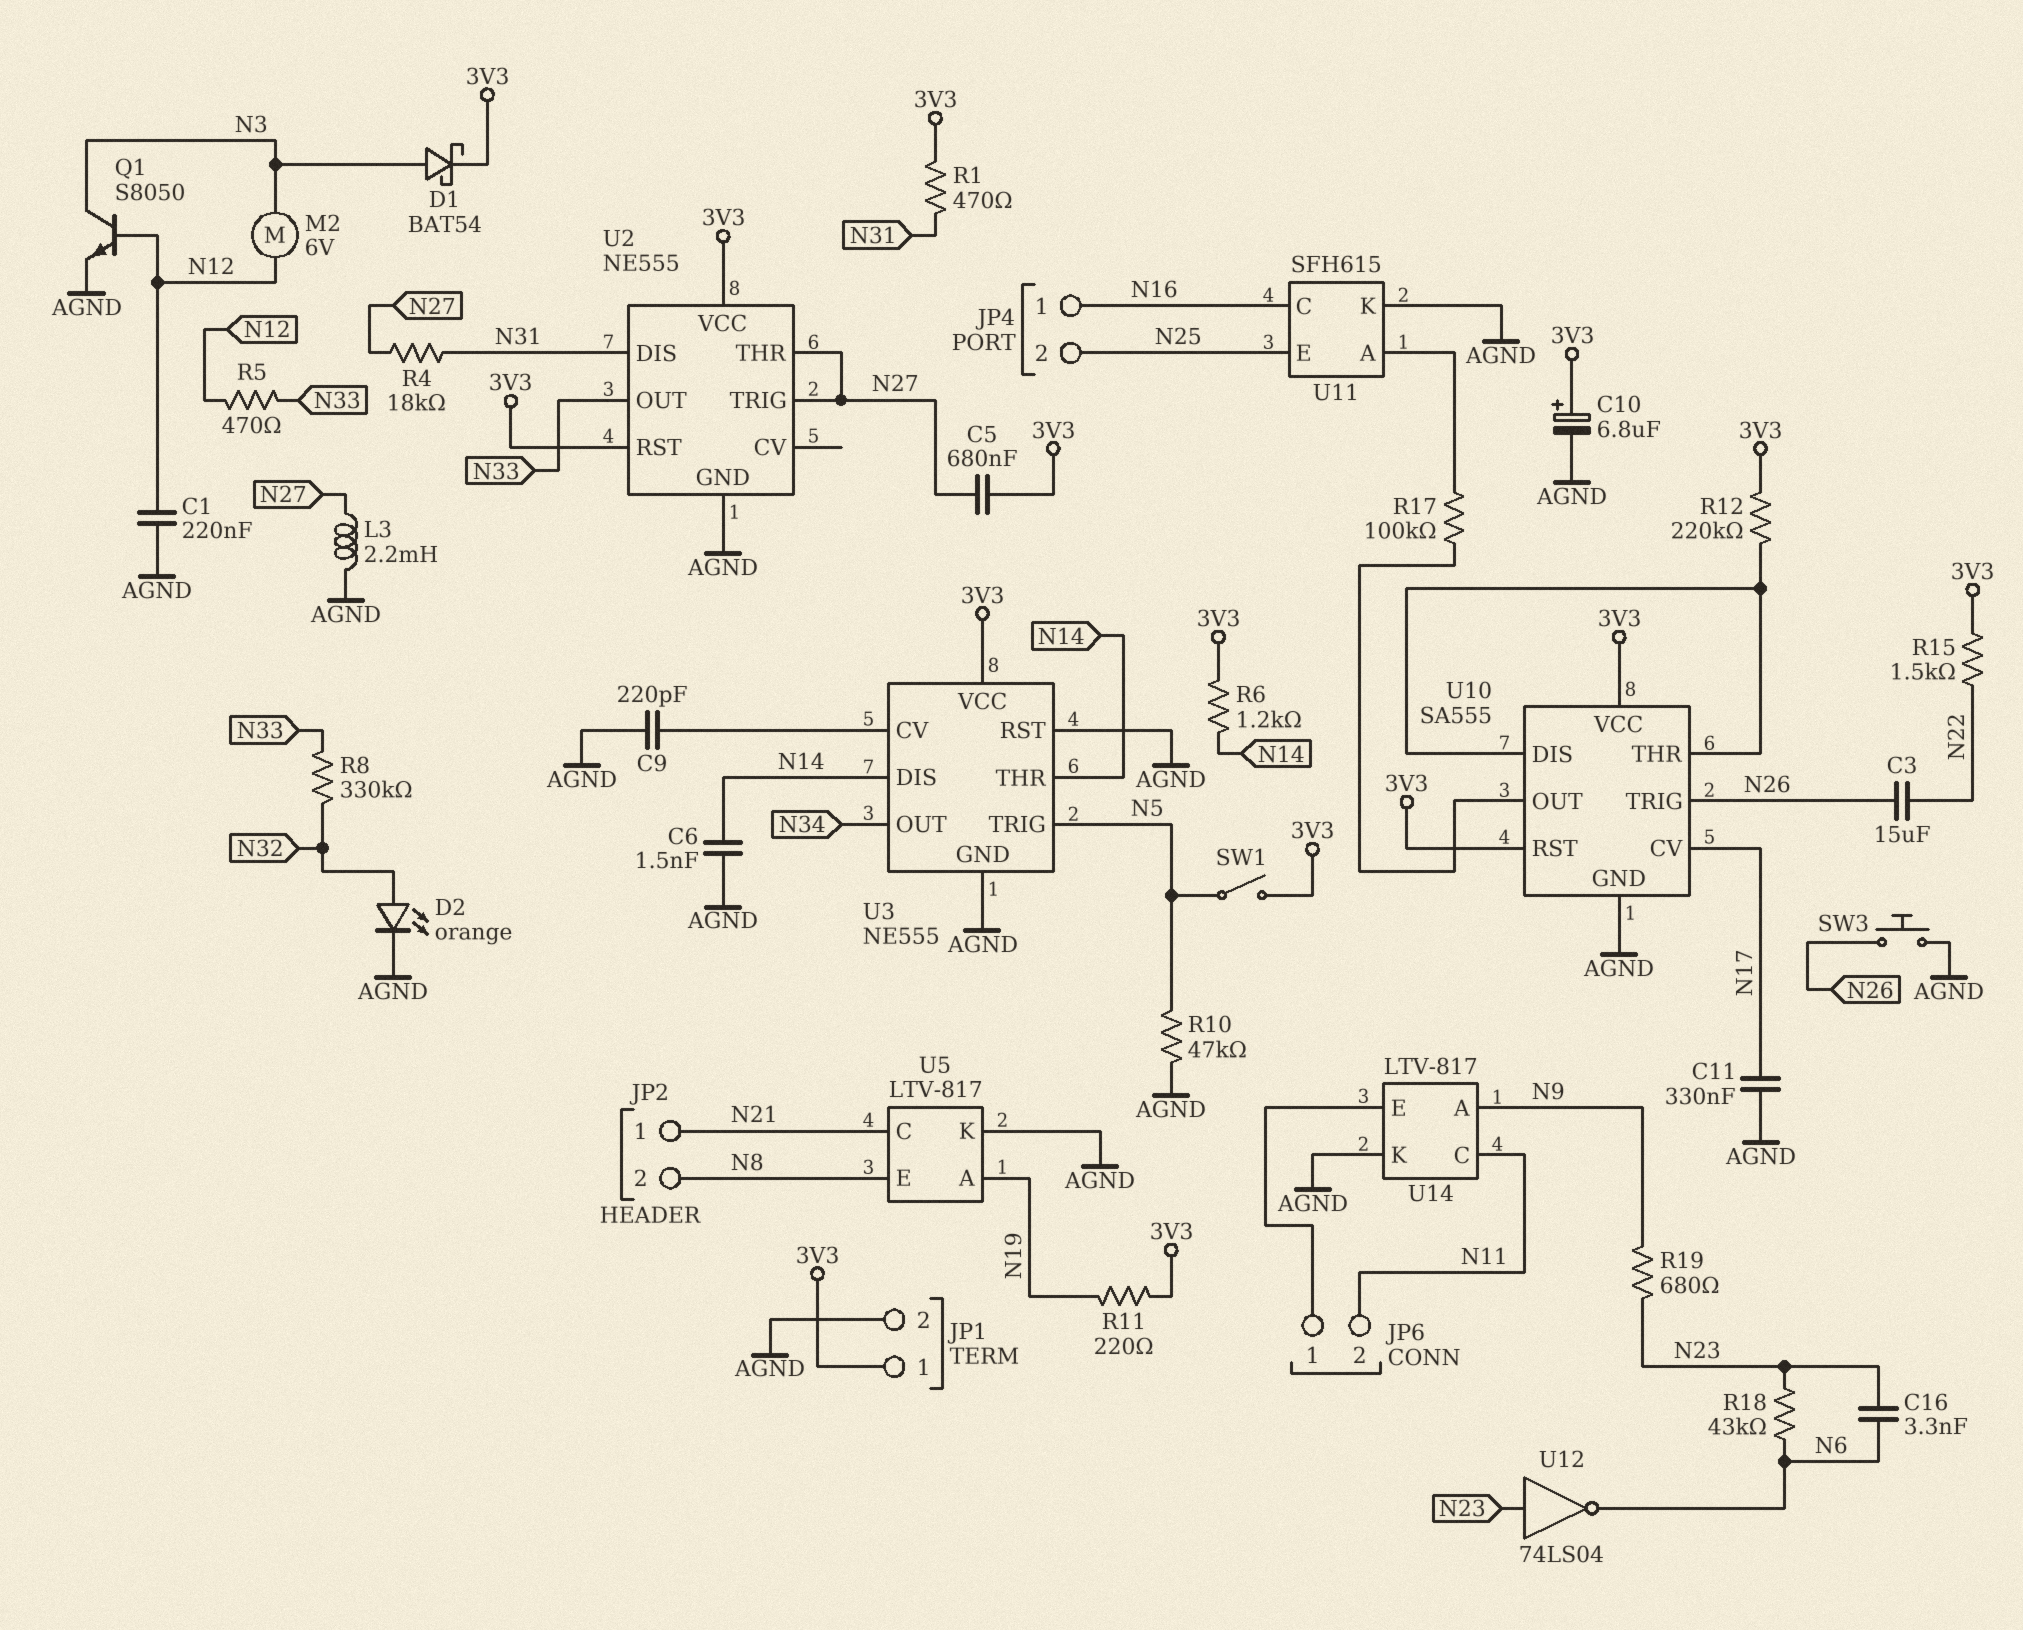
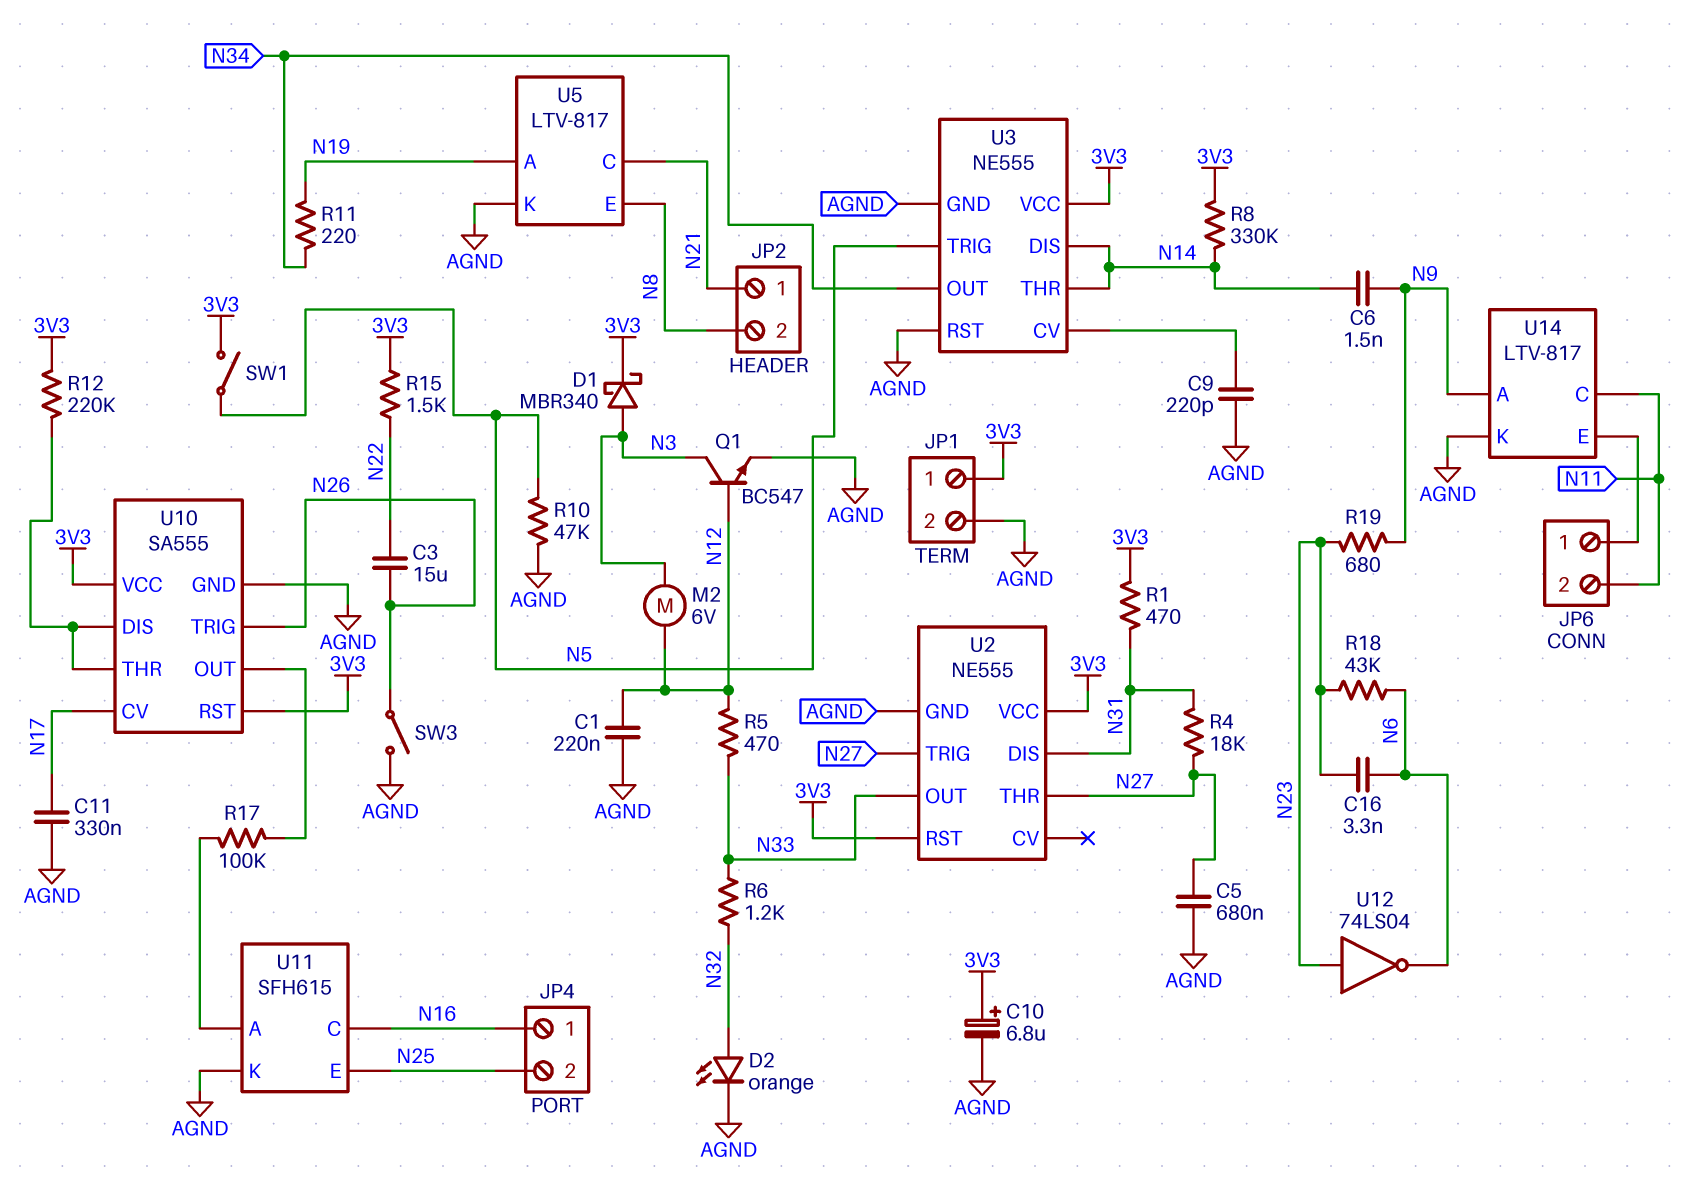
C5: 680nF (3V3, N27) -> 680nF (AGND, N27)
C6: 1.5nF (AGND, N14) -> 1.5nF (N9, N14)
D1: schottky BAT54 (A N3, K 3V3) -> schottky MBR340 (A N3, K 3V3)
L3: 2.2mH (AGND, N27) -> none
Q1: NPN S8050 (B N12, C N3, E AGND) -> NPN BC547 (B N12, C N3, E AGND)
R6: 1.2k (3V3, N14) -> 1.2k (N32, N33)
R8: 330k (N32, N33) -> 330k (3V3, N14)
R11: 220 (3V3, N19) -> 220 (N19, N34)
SW3: button (AGND, N26) -> switch (AGND, N26)

